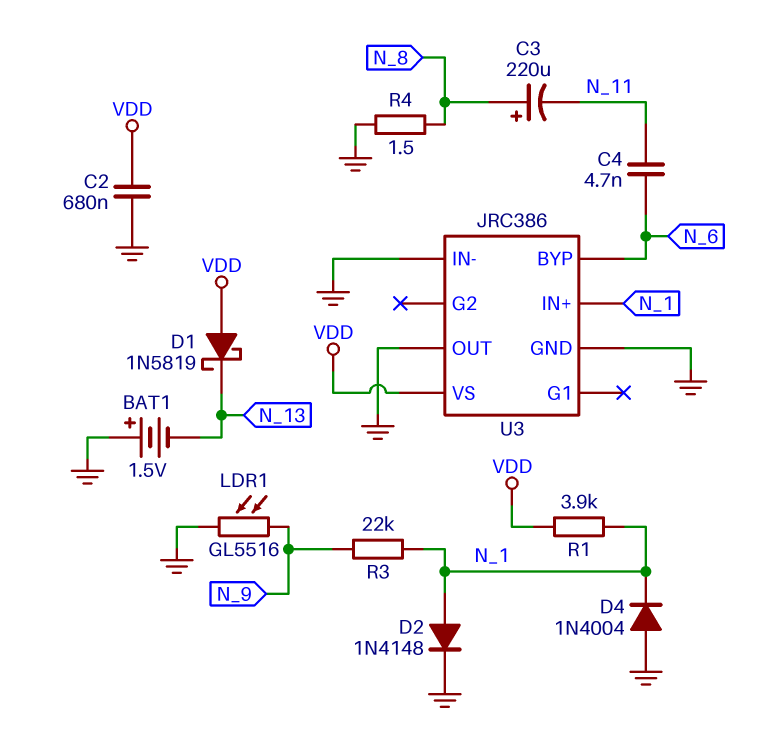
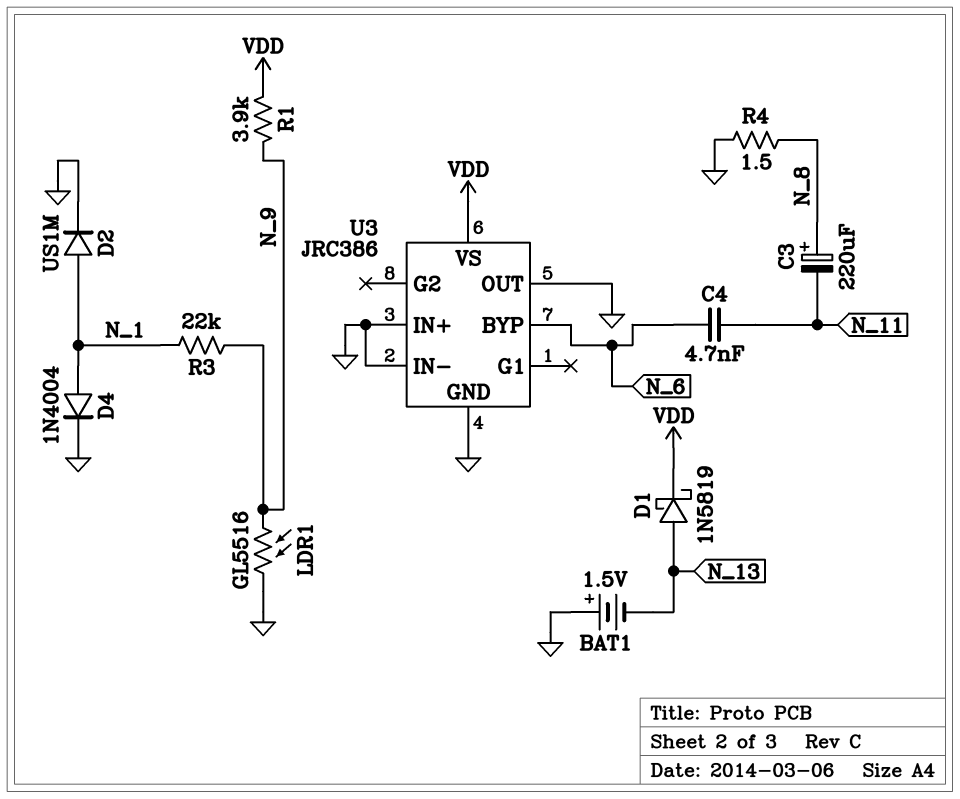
C2: 680nF (GND, VDD) -> none
D1: schottky 1N5819 (A VDD, K N_13) -> schottky 1N5819 (A N_13, K VDD)
D2: diode 1N4148 (A N_1, K GND) -> diode US1M (A N_1, K GND)
D4: diode 1N4004 (A GND, K N_1) -> diode 1N4004 (A N_1, K GND)
R1: 3.9k (N_1, VDD) -> 3.9k (N_9, VDD)
U3 pin IN+: N_1 -> GND

